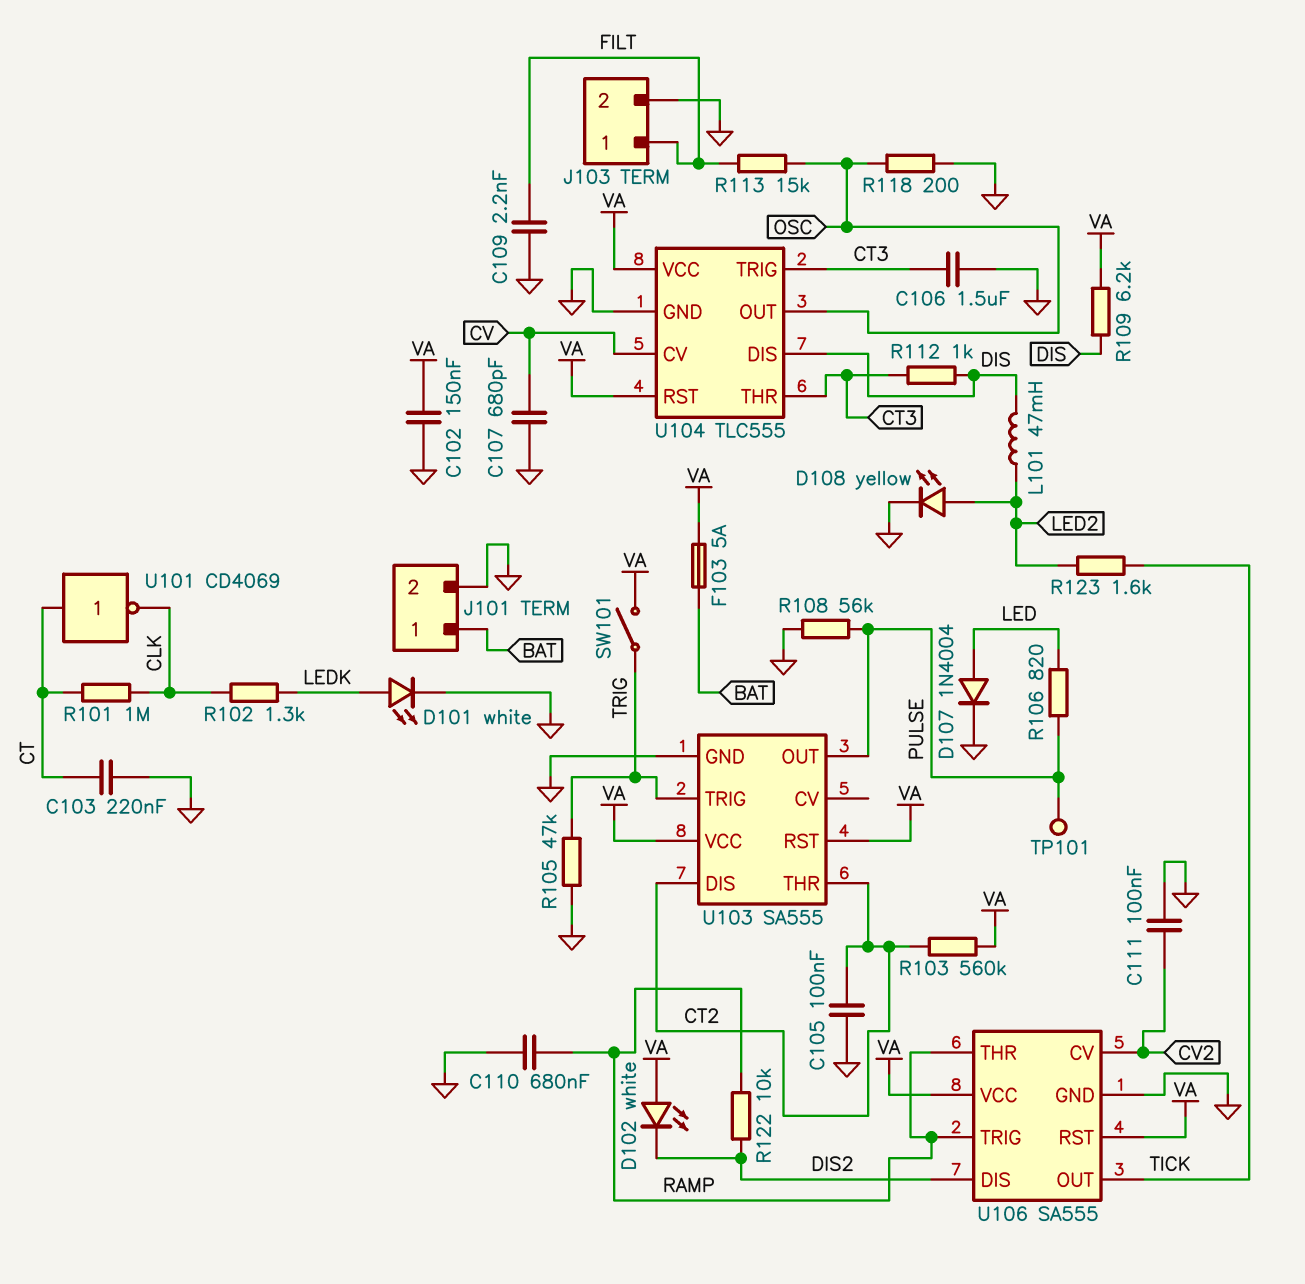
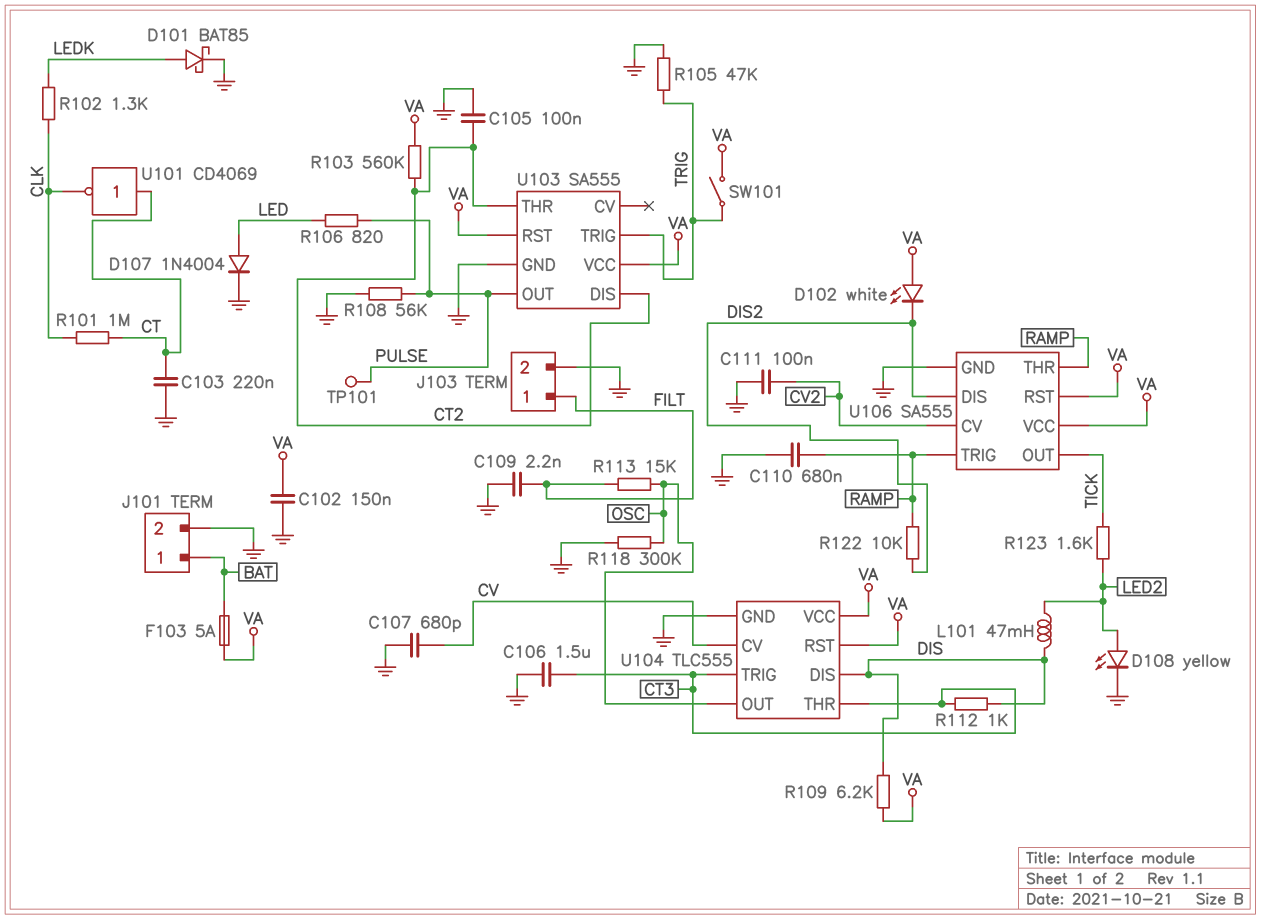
D101: LED white (A LEDK, K GND) -> schottky BAT85 (A LEDK, K GND)
R118: 200 (GND, OSC) -> 300k (GND, OSC)

